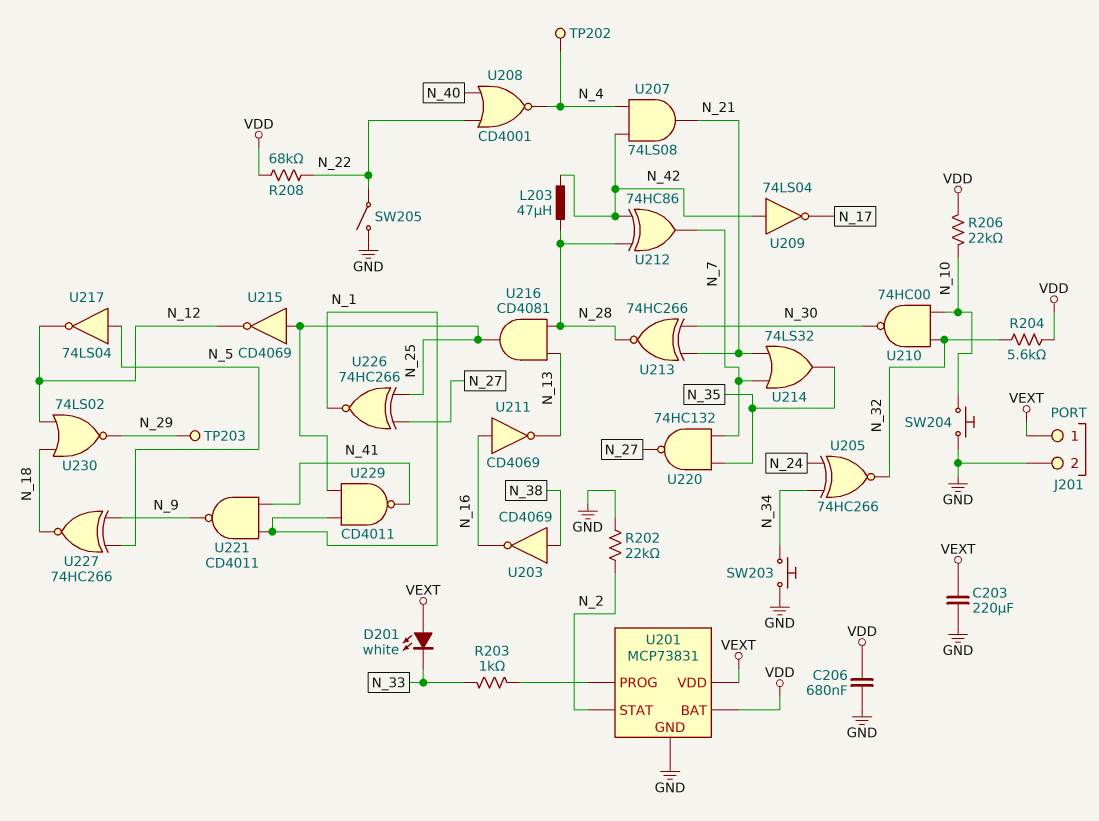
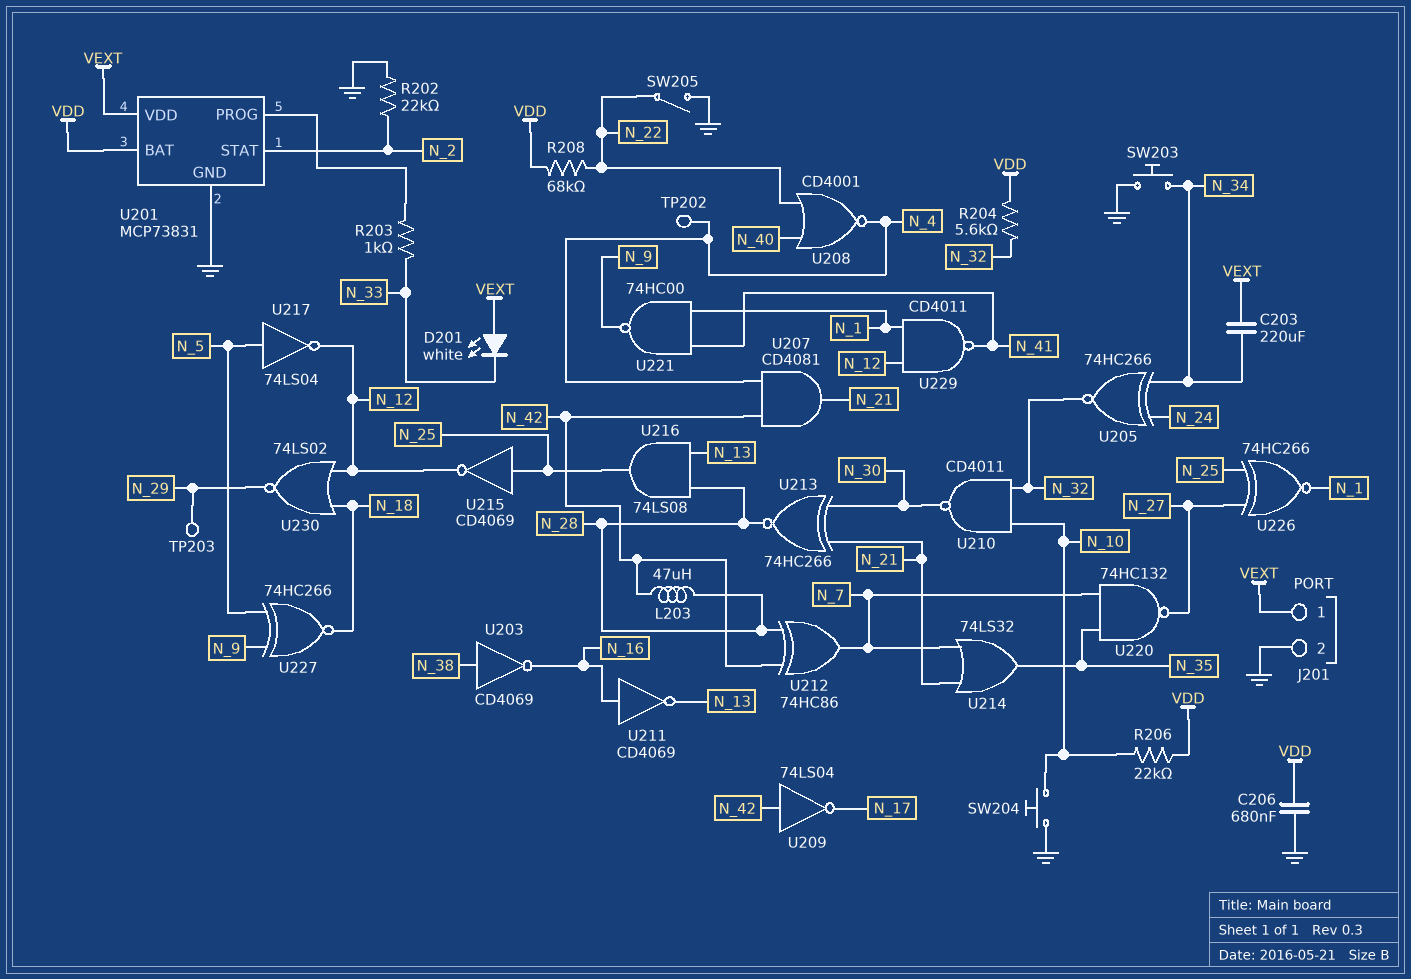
C203: 220uF (GND, VEXT) -> 220uF (N_34, VEXT)
U207: AND 74LS08 (in N_4, in N_42, out N_21) -> AND CD4081 (in N_4, in N_42, out N_21)
U210: NAND 74HC00 (in N_10, in N_32, out N_30) -> NAND CD4011 (in N_10, in N_32, out N_30)
U216: AND CD4081 (in N_13, in N_28, out N_25) -> AND 74LS08 (in N_13, in N_28, out N_25)
U221: NAND CD4011 (in N_1, in N_41, out N_9) -> NAND 74HC00 (in N_1, in N_41, out N_9)
U229: NAND CD4011 (in N_1, in N_25, out N_41) -> NAND CD4011 (in N_1, in N_12, out N_41)

